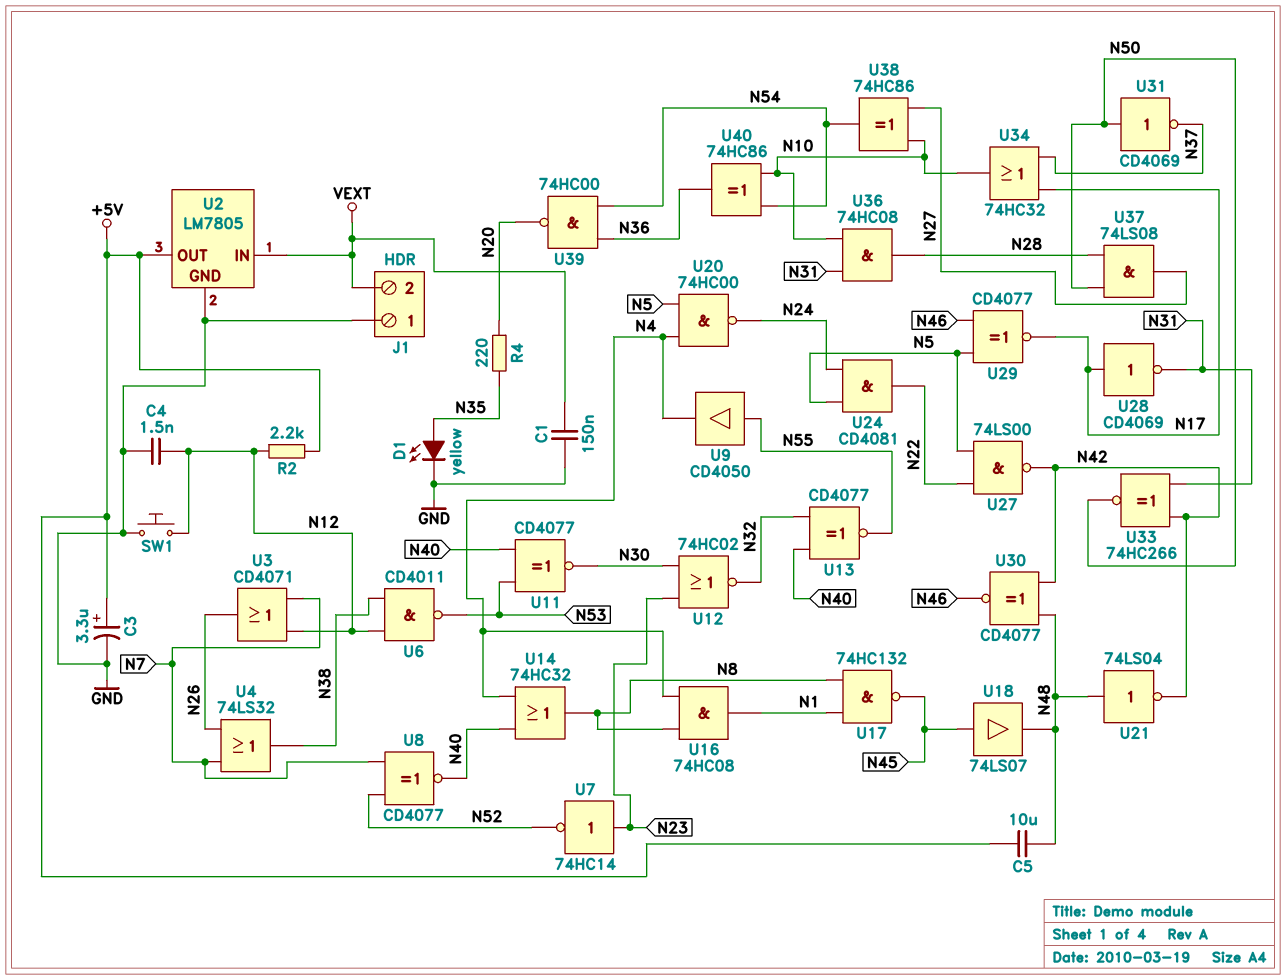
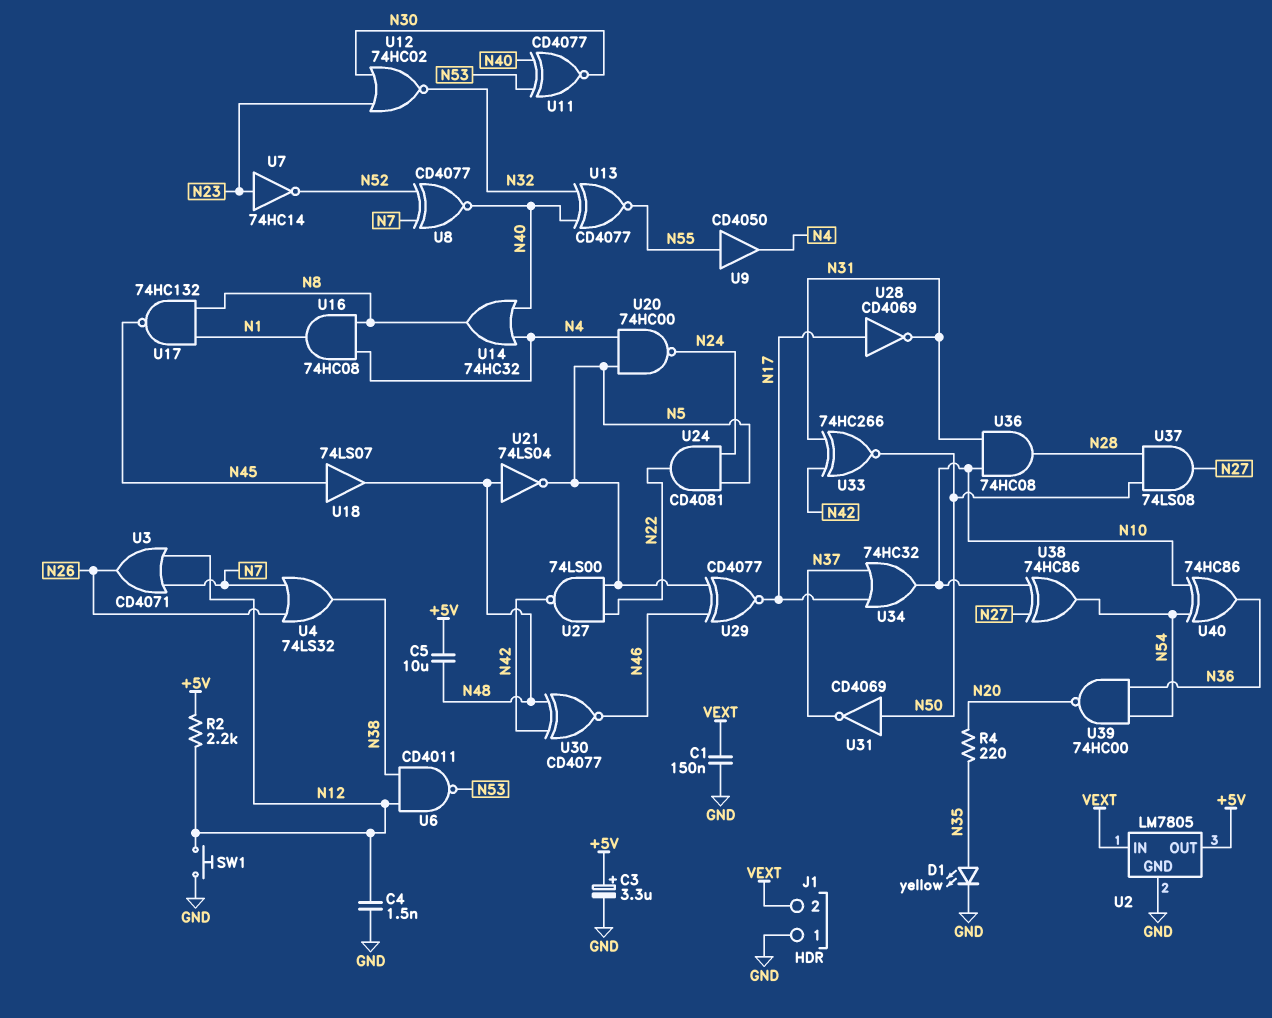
U21: NOT 74LS04 (in N48, out N42) -> NOT 74LS04 (in N48, out N5)

